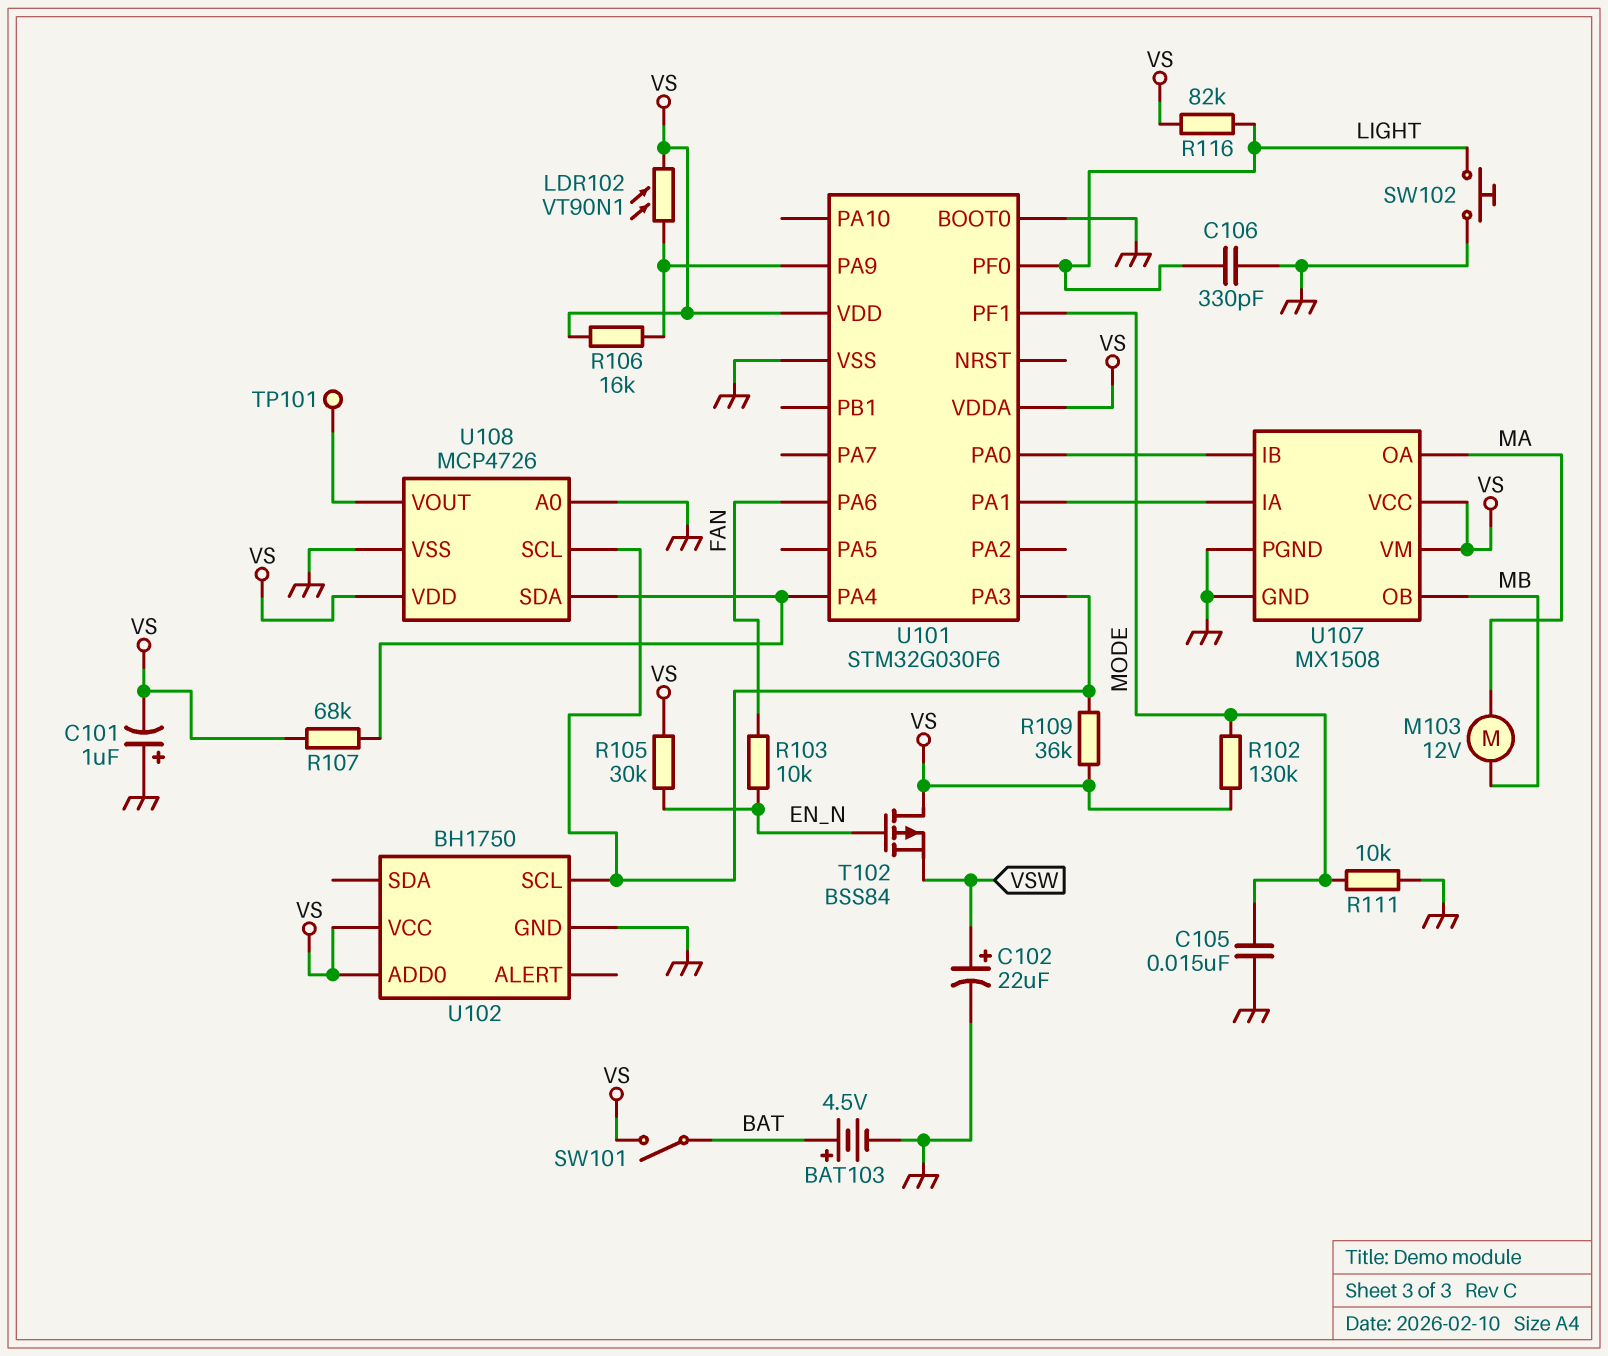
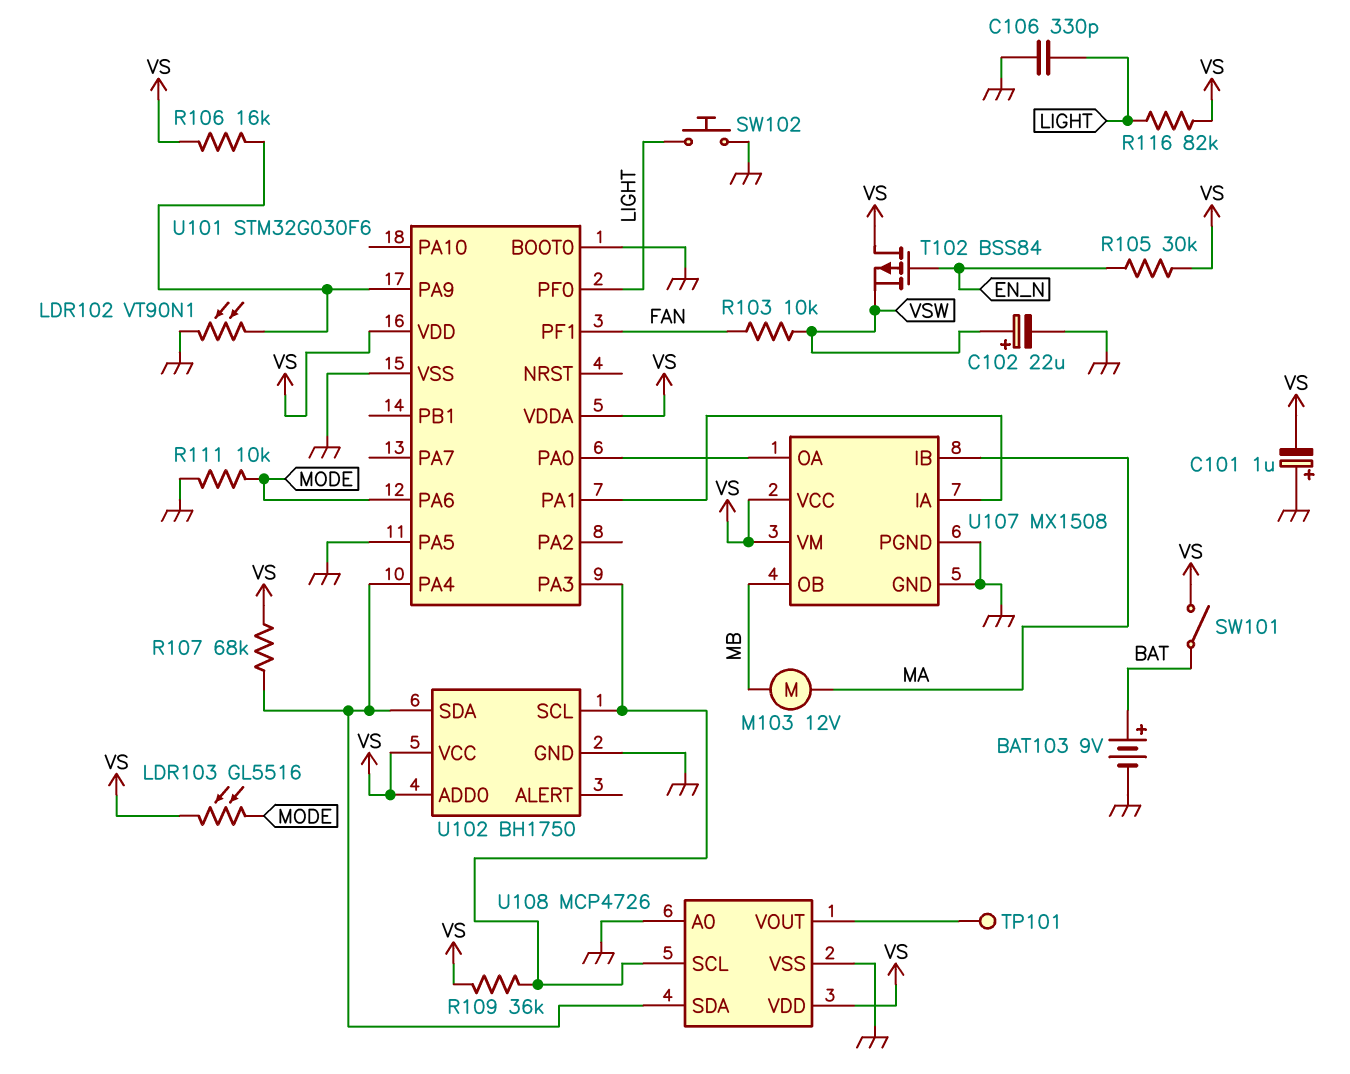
BAT103: 4.5V (plus BAT, minus GND) -> 9V (plus BAT, minus GND)
C105: 15nF (GND, MODE) -> none
LDR102: VT90N1 (U101/PA9, VS) -> VT90N1 (GND, U101/PA9)
LDR103: none -> GL5516 (MODE, VS)
R102: 130k (MODE, VS) -> none
R103: 10k (EN_N, FAN) -> 10k (FAN, VSW)
U101 pin PA5: none -> GND
U101 pin PA6: FAN -> MODE
U101 pin PF1: MODE -> FAN
U102 pin SDA: none -> U101/PA4
U107 pin IB: U101/PA0 -> MA
U107 pin OA: MA -> U101/PA0

